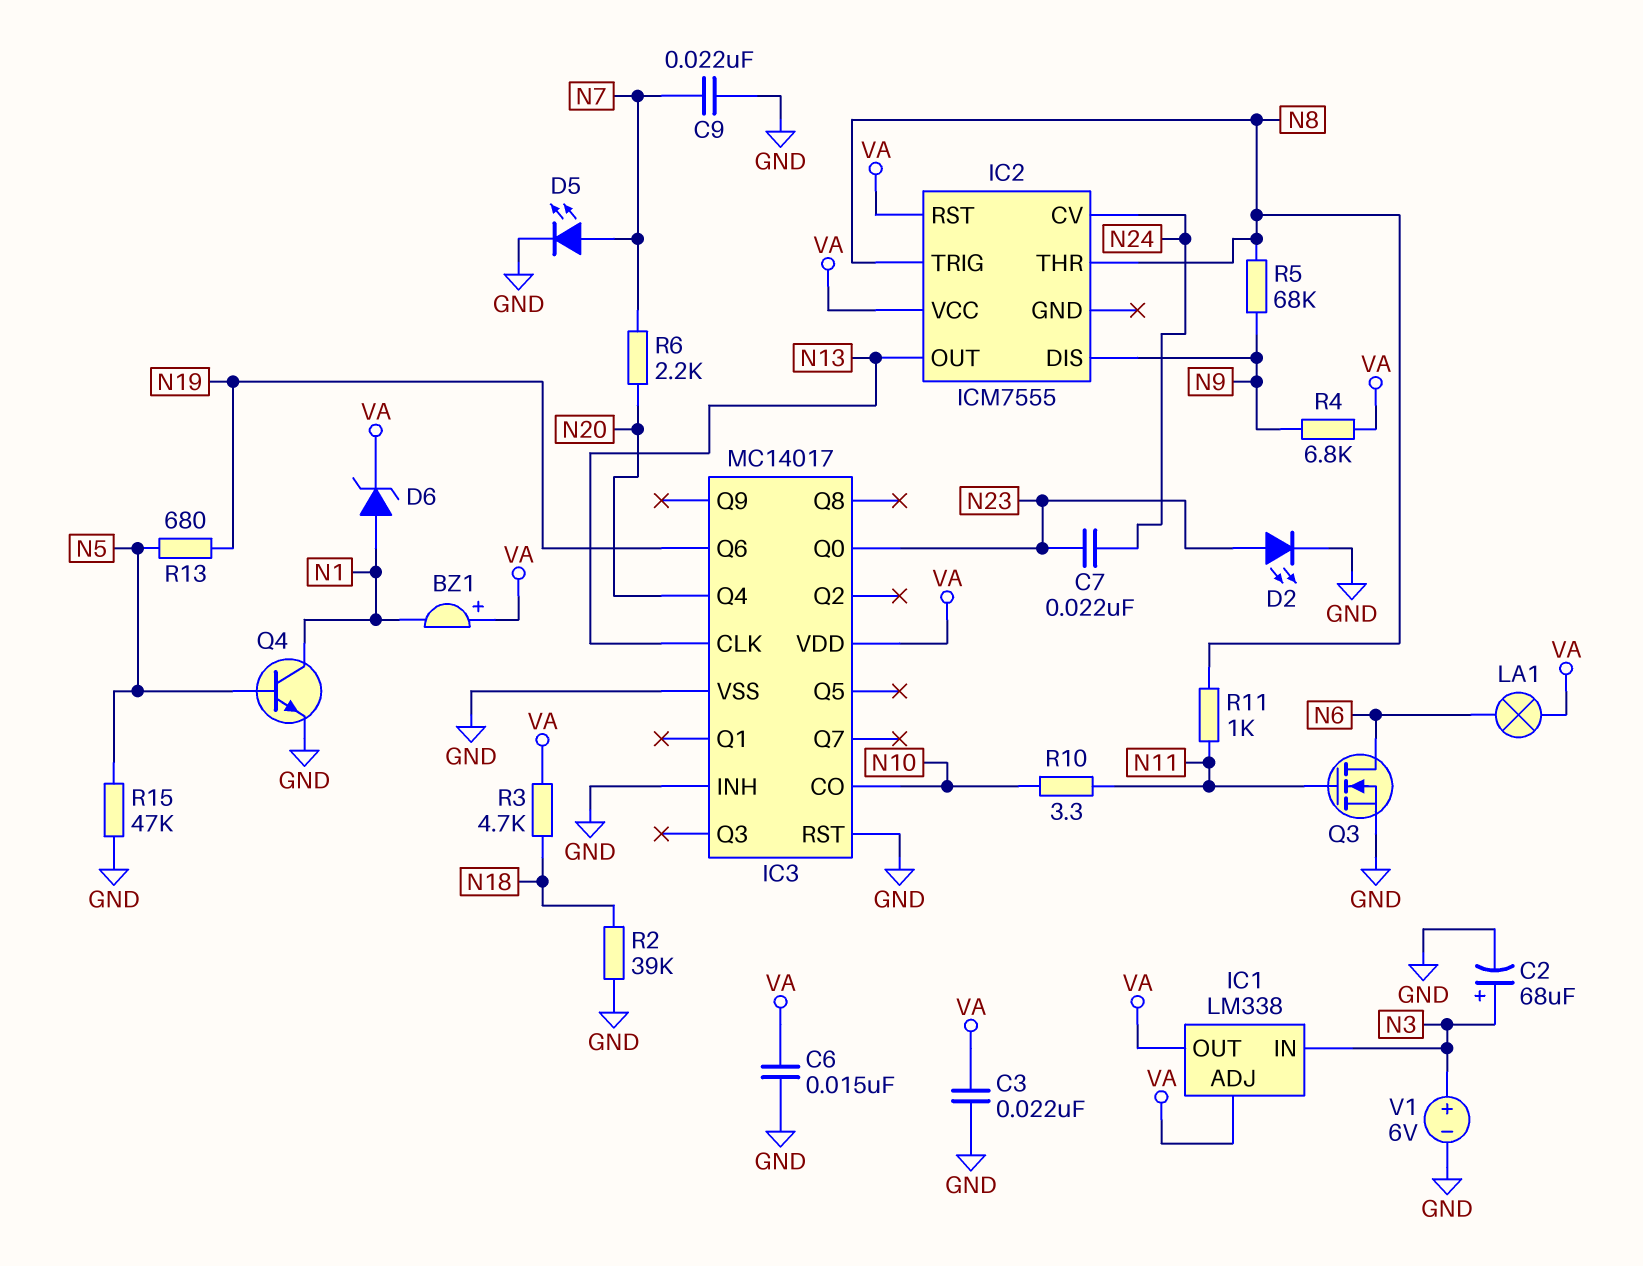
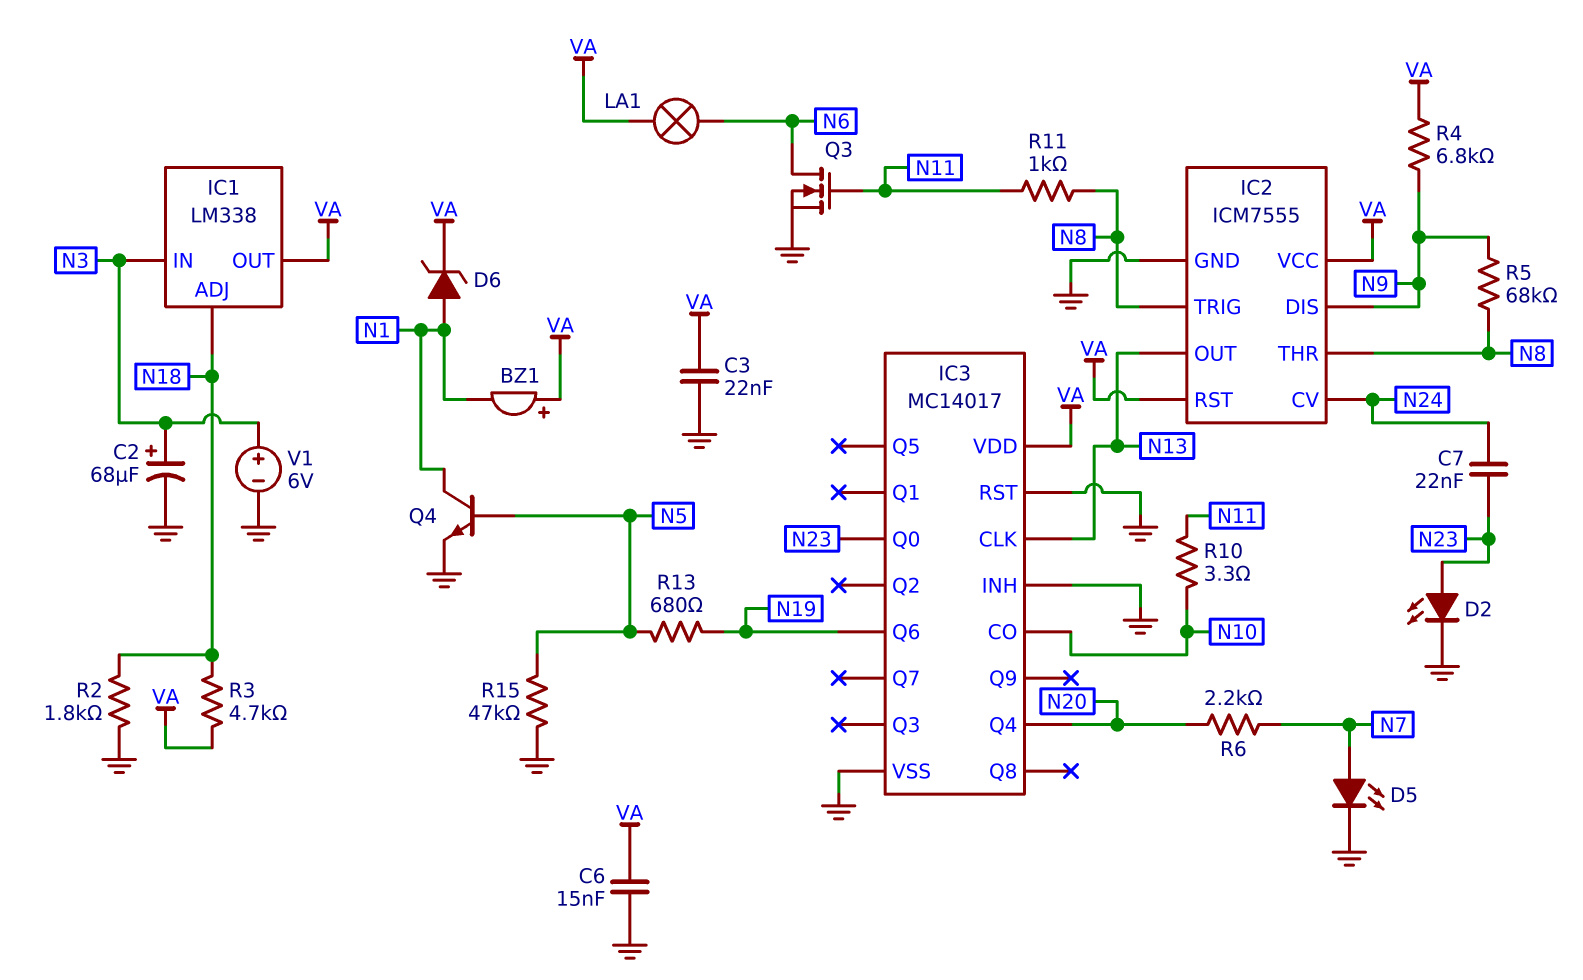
C9: 22nF (GND, N7) -> none
IC1 pin ADJ: VA -> N18
IC2 pin GND: none -> GND
R2: 39k (GND, N18) -> 1.8k (GND, N18)

